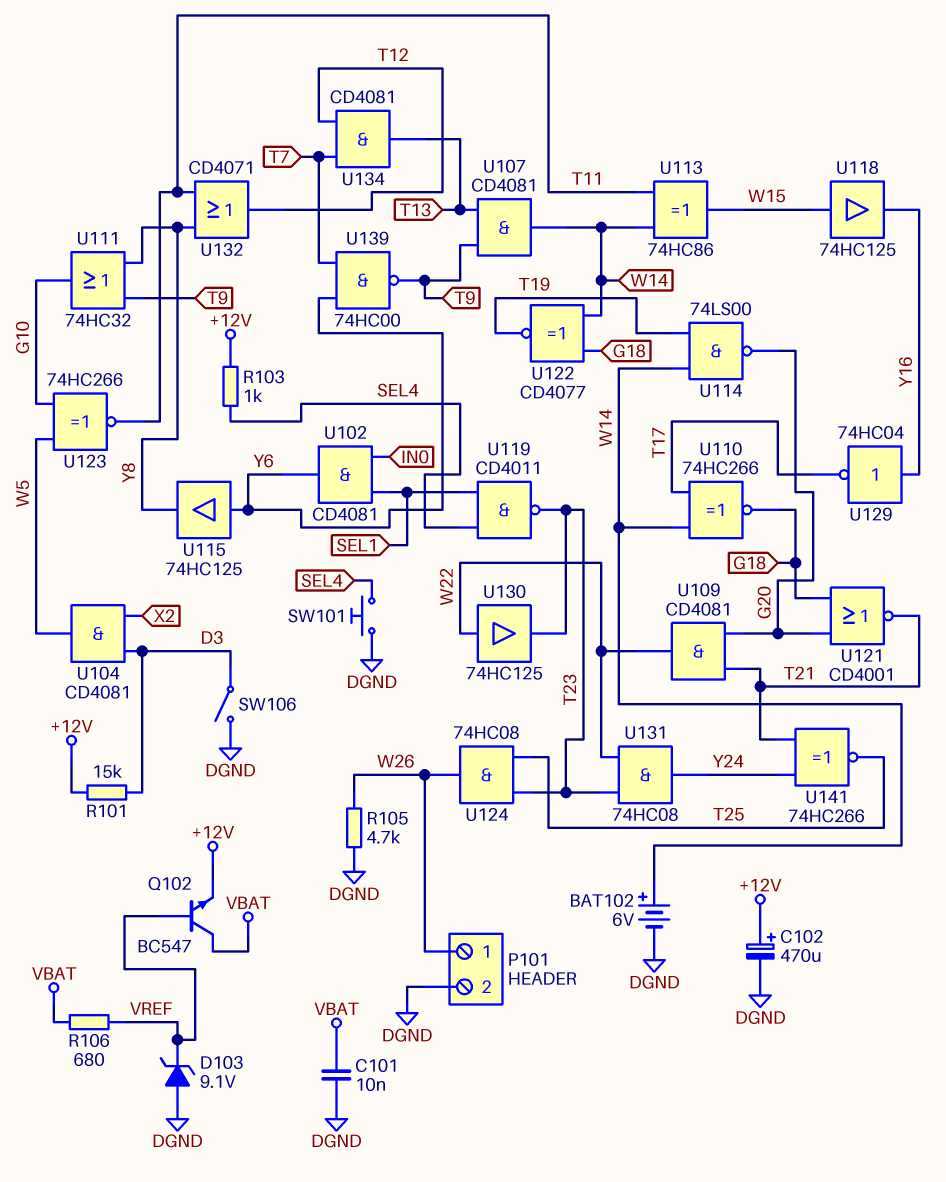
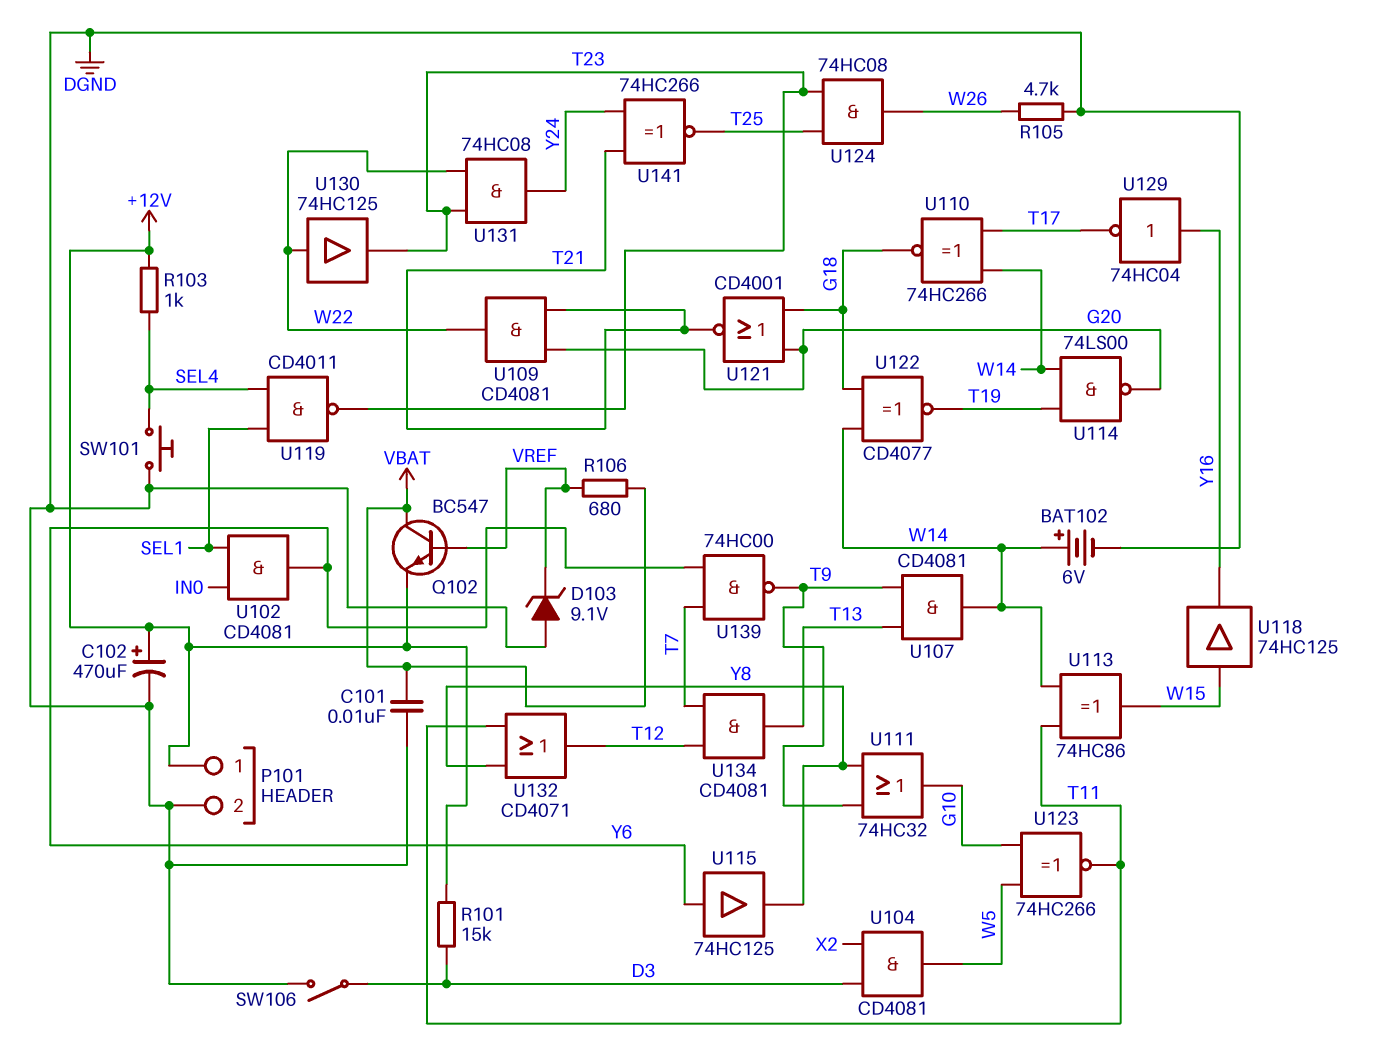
P101 pin 1: W26 -> +12V

